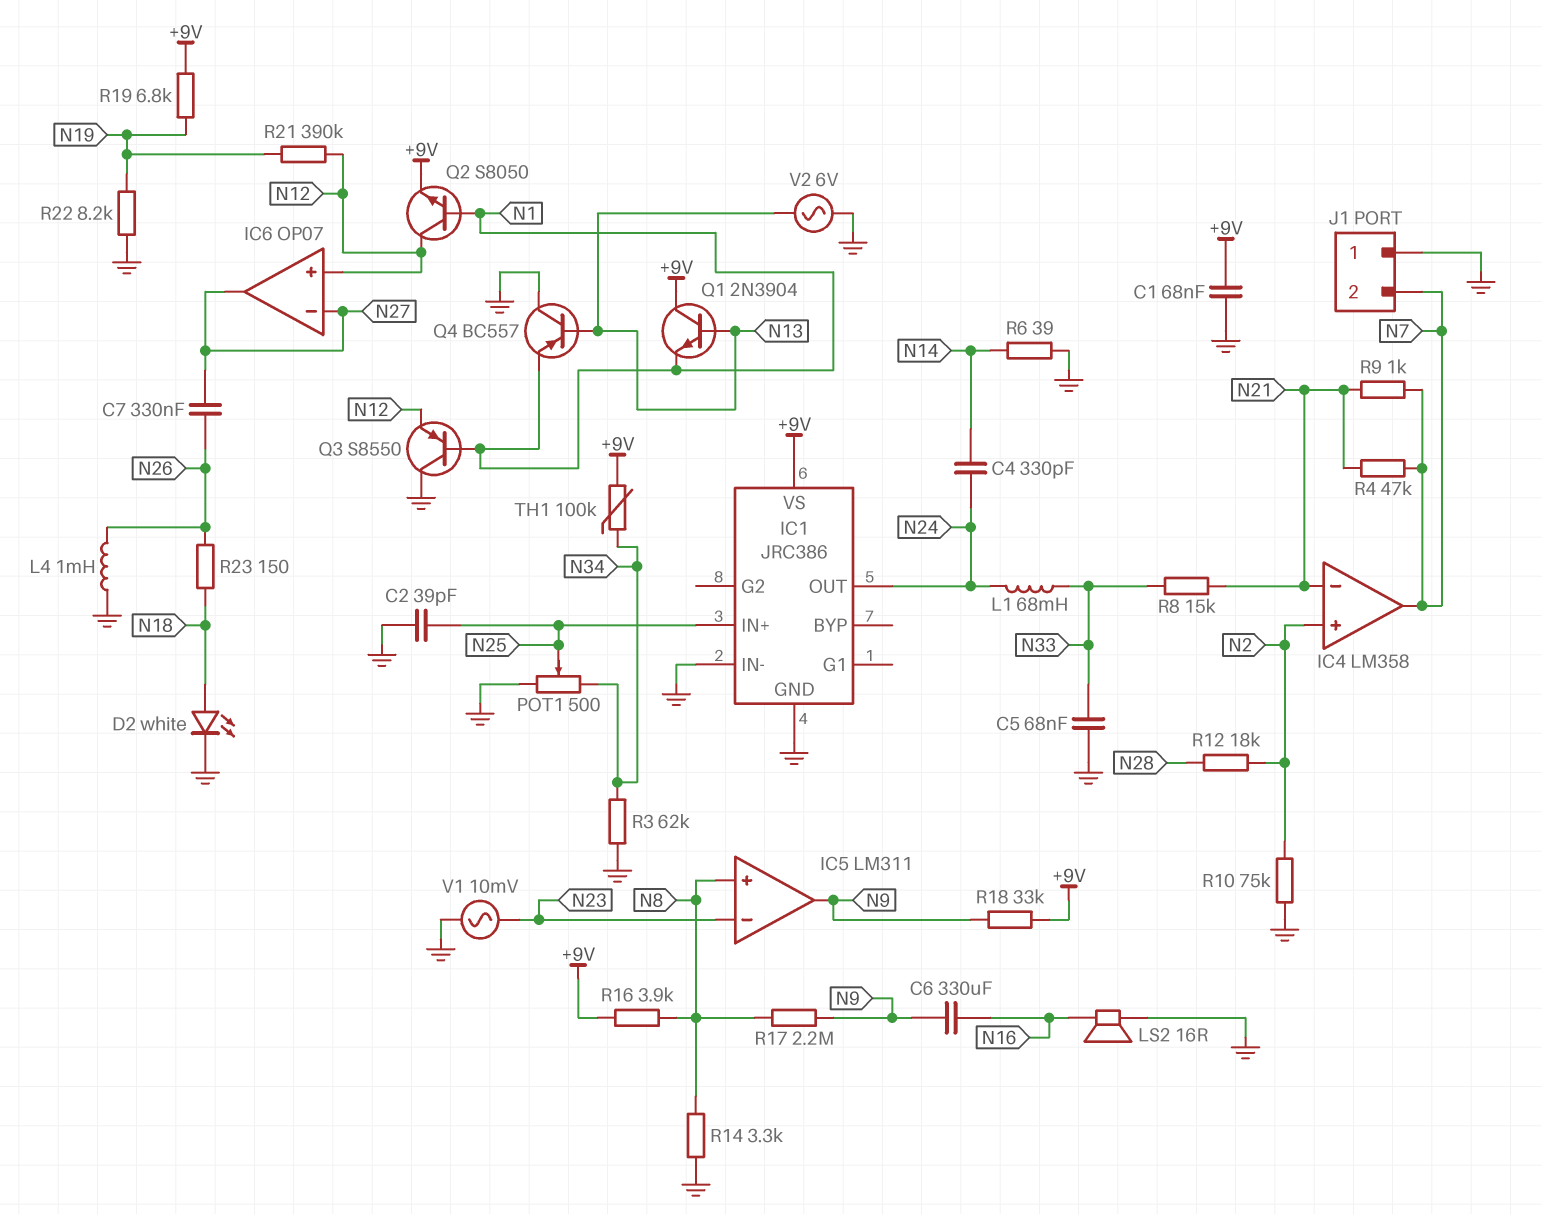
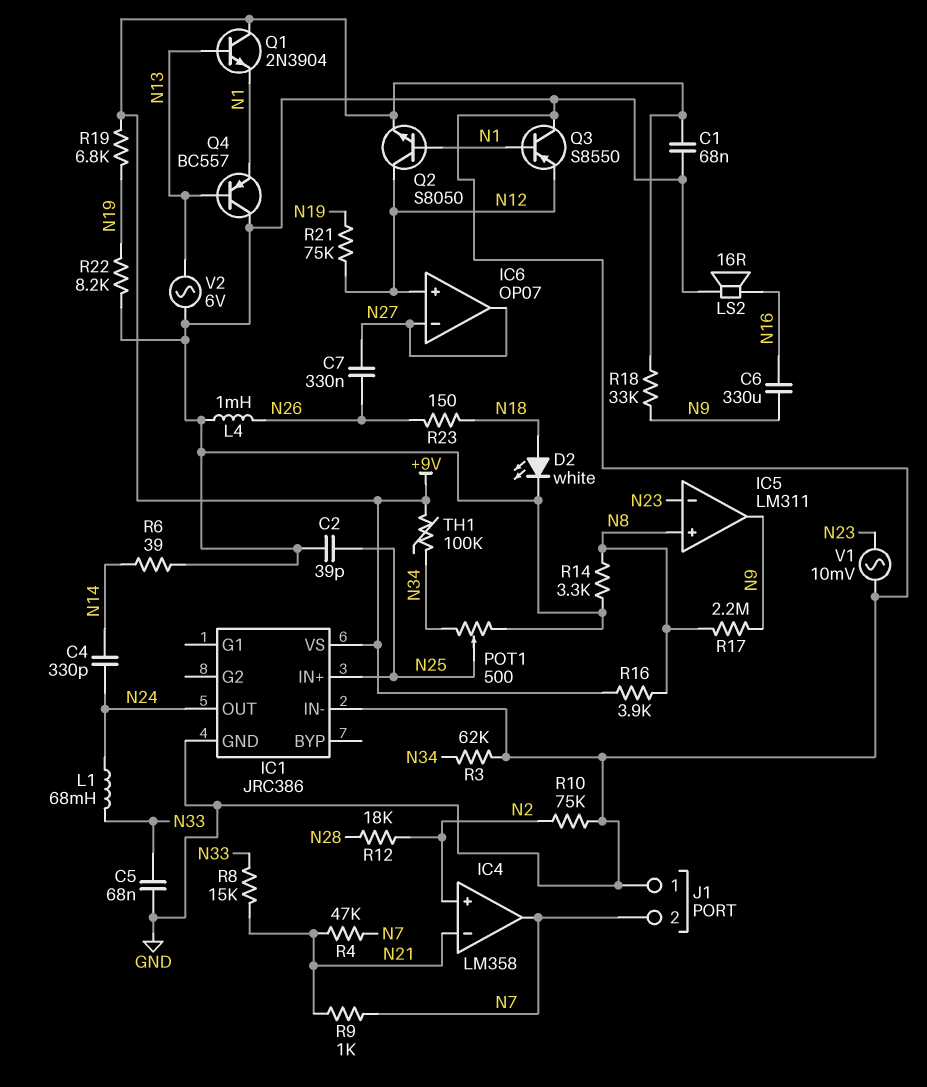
R21: 390k (N12, N19) -> 75k (N12, N19)

